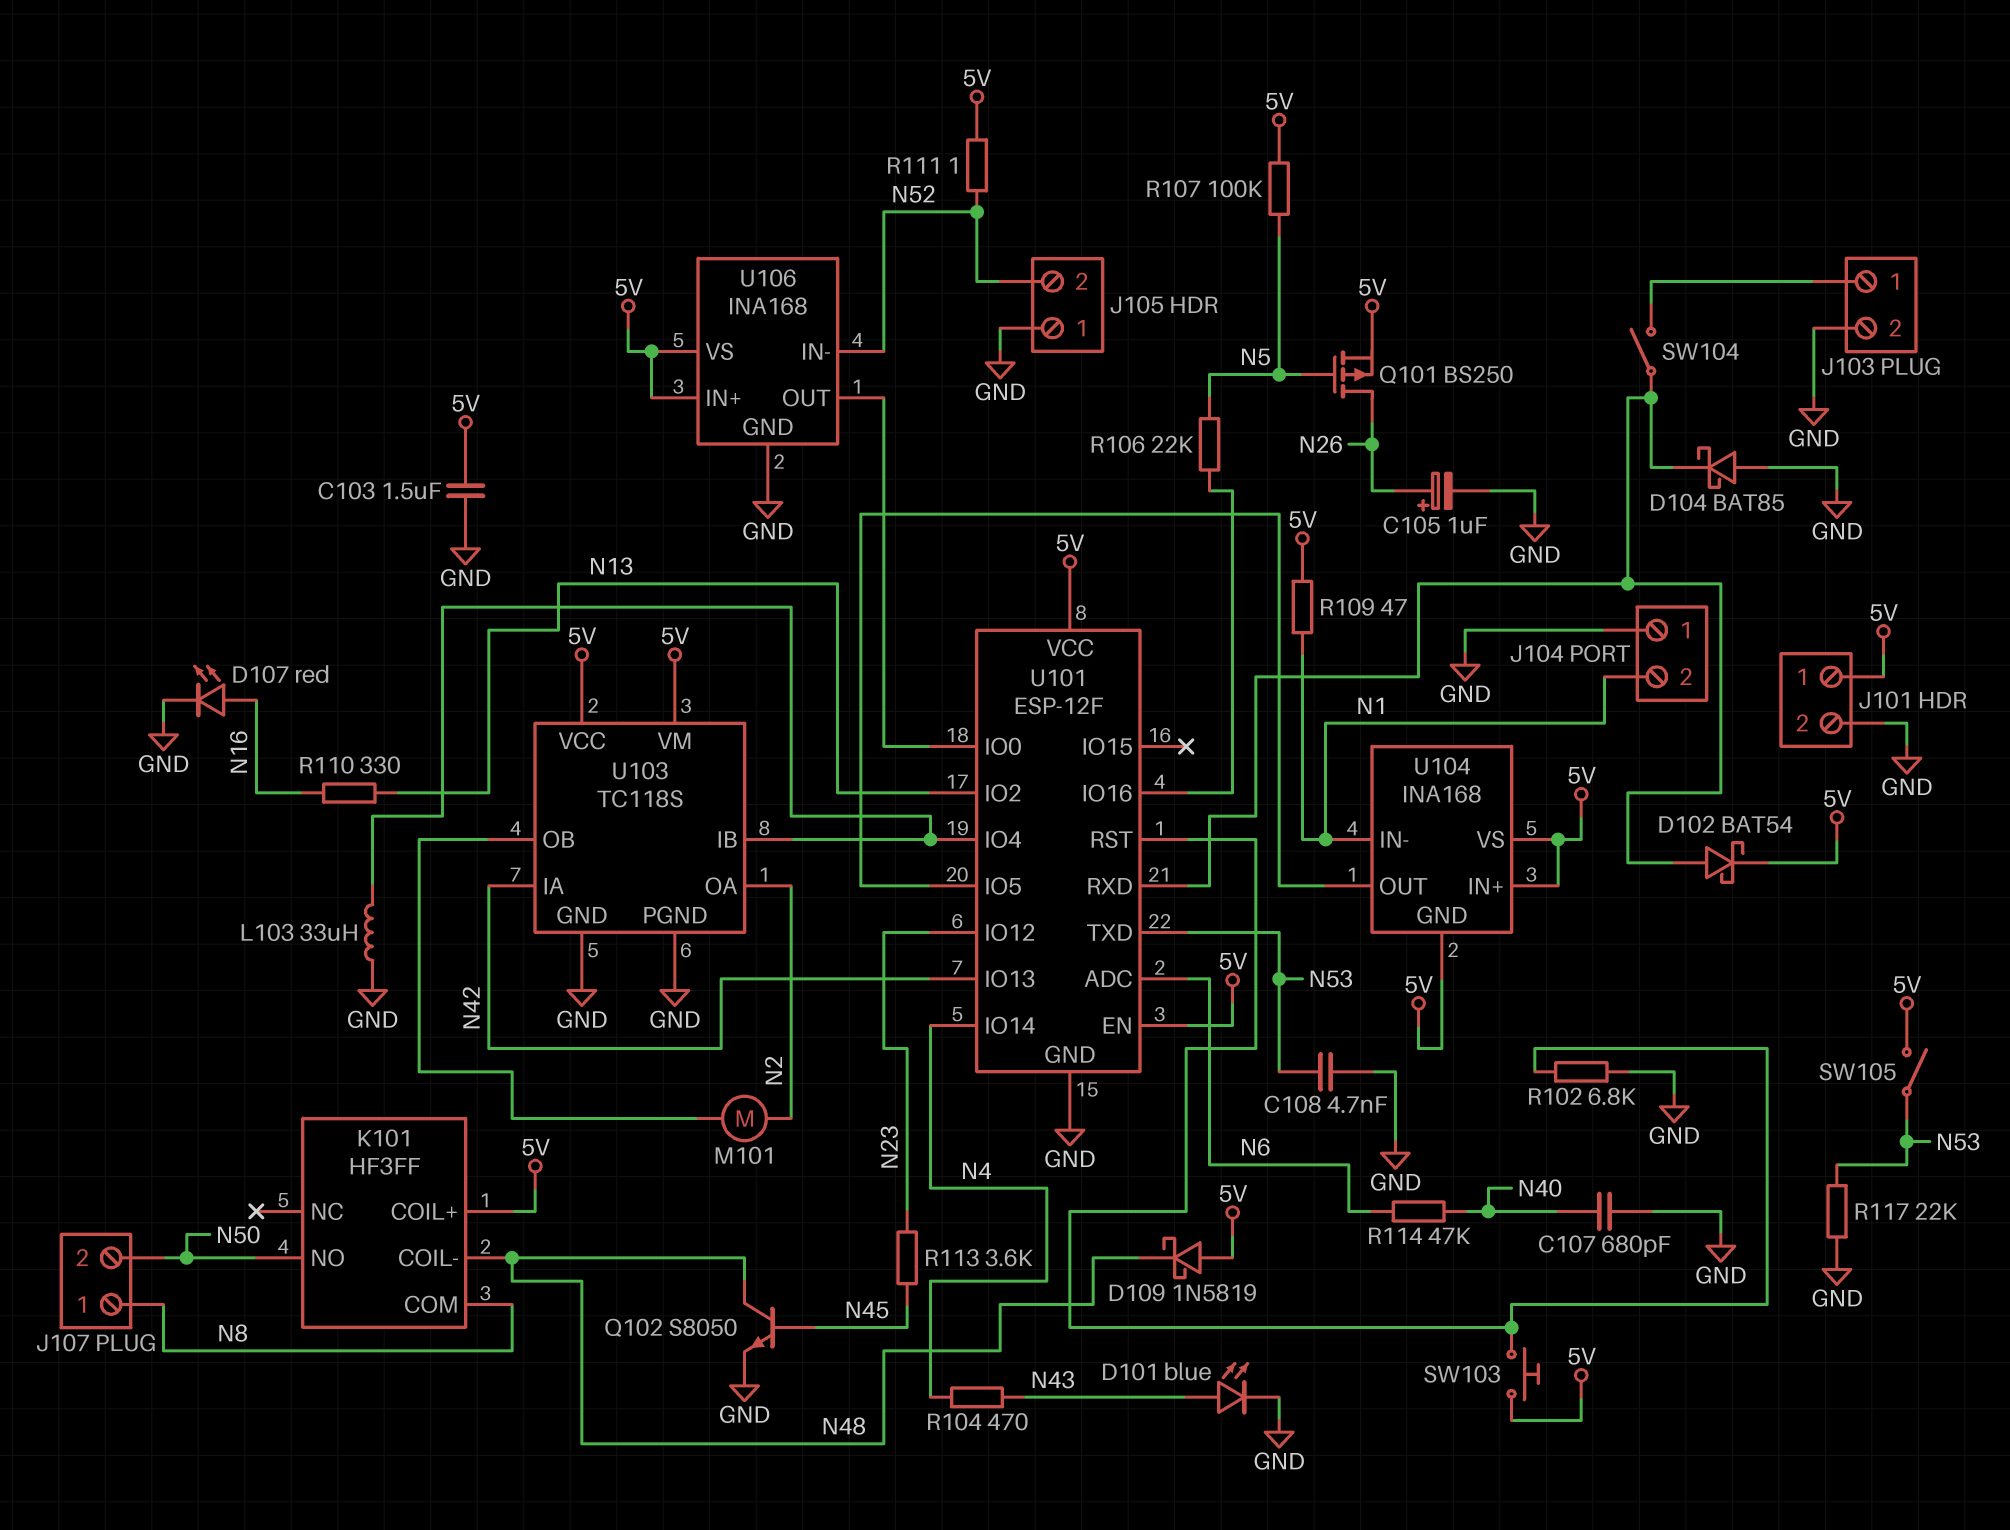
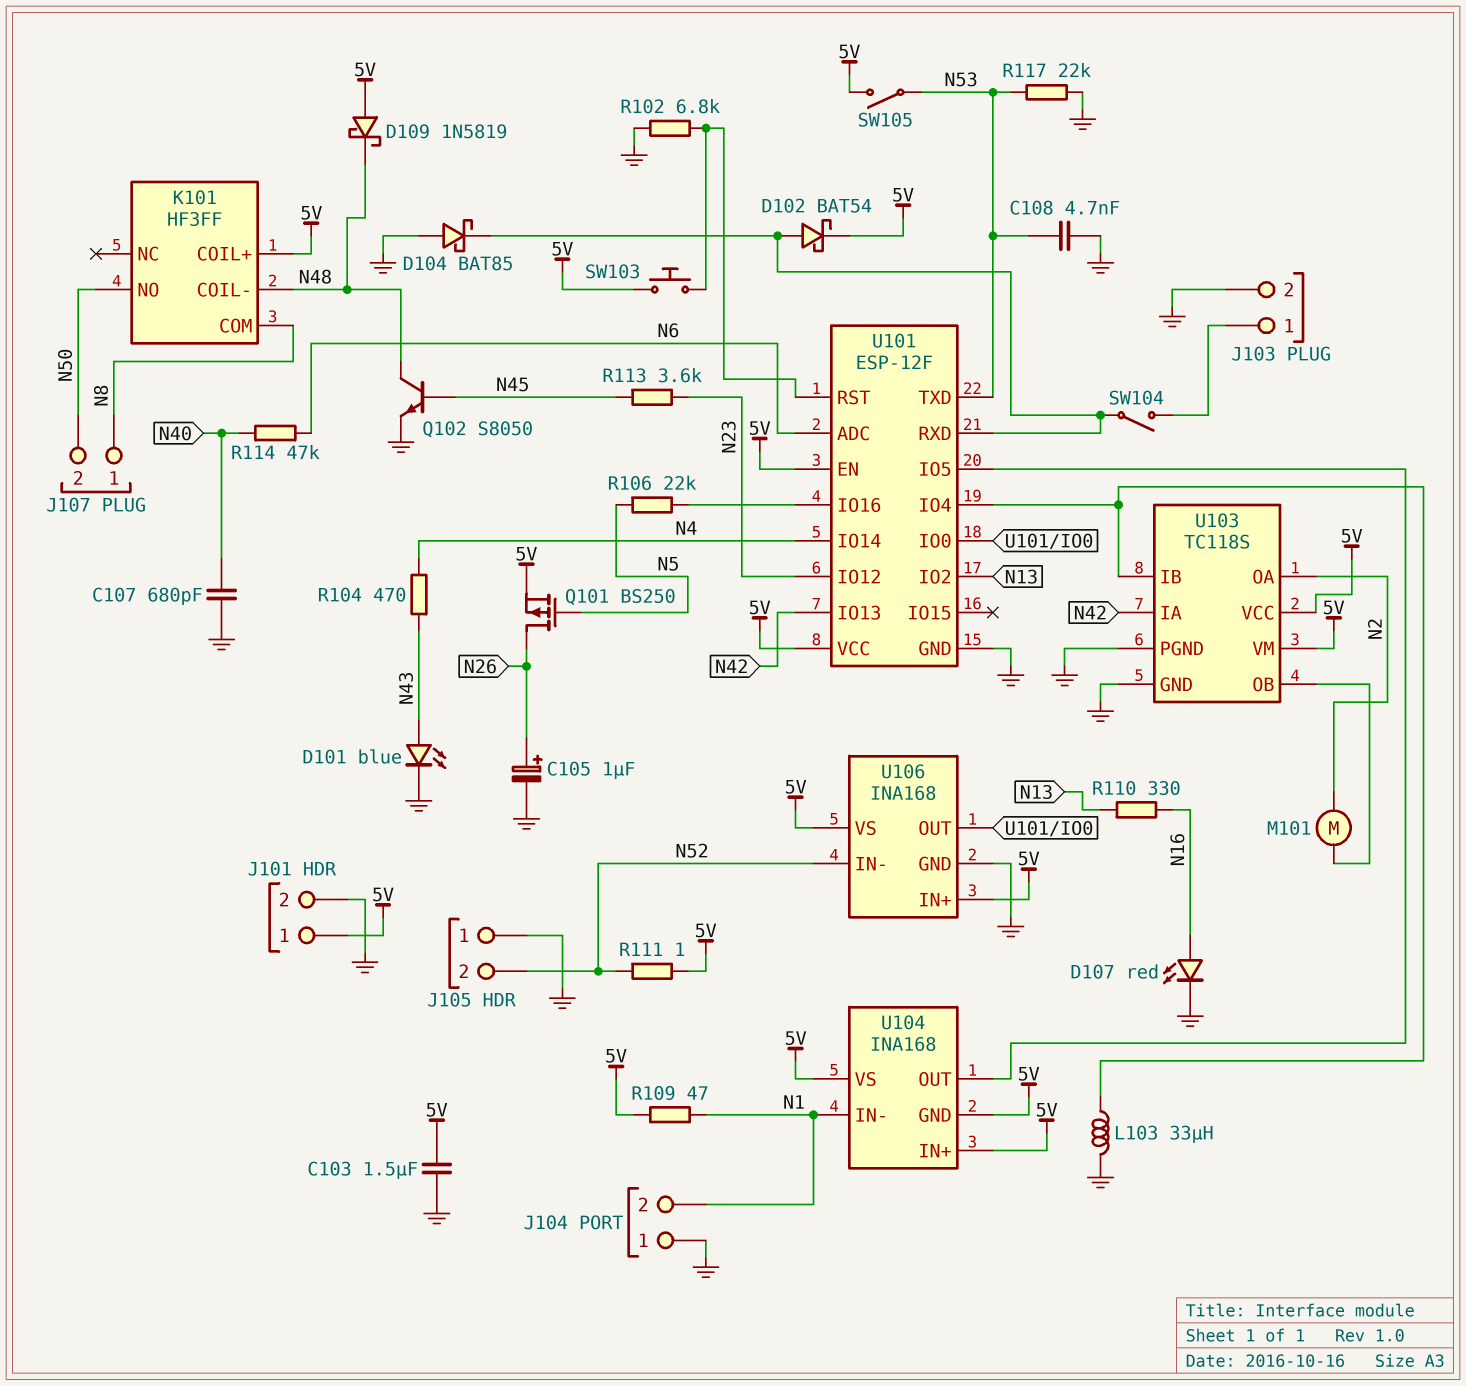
R107: 100k (5V, N5) -> none

